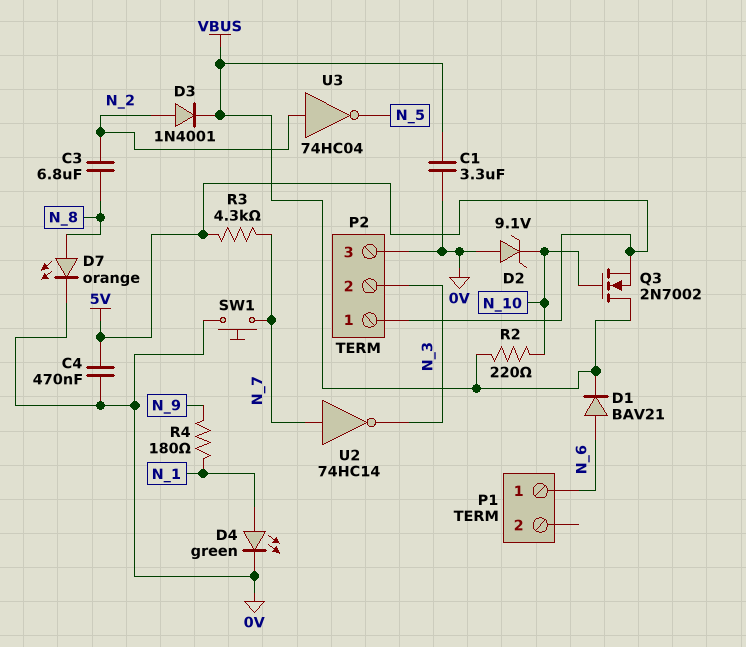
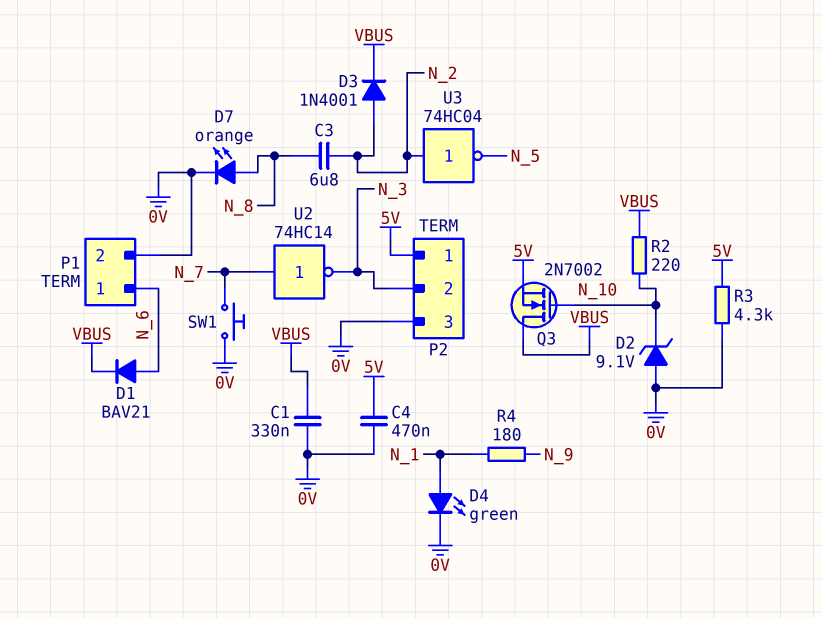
C1: 3.3uF (0V, VBUS) -> 330nF (0V, VBUS)
P1 pin 2: none -> 0V
R3: 4.3k (5V, N_7) -> 4.3k (0V, 5V)

